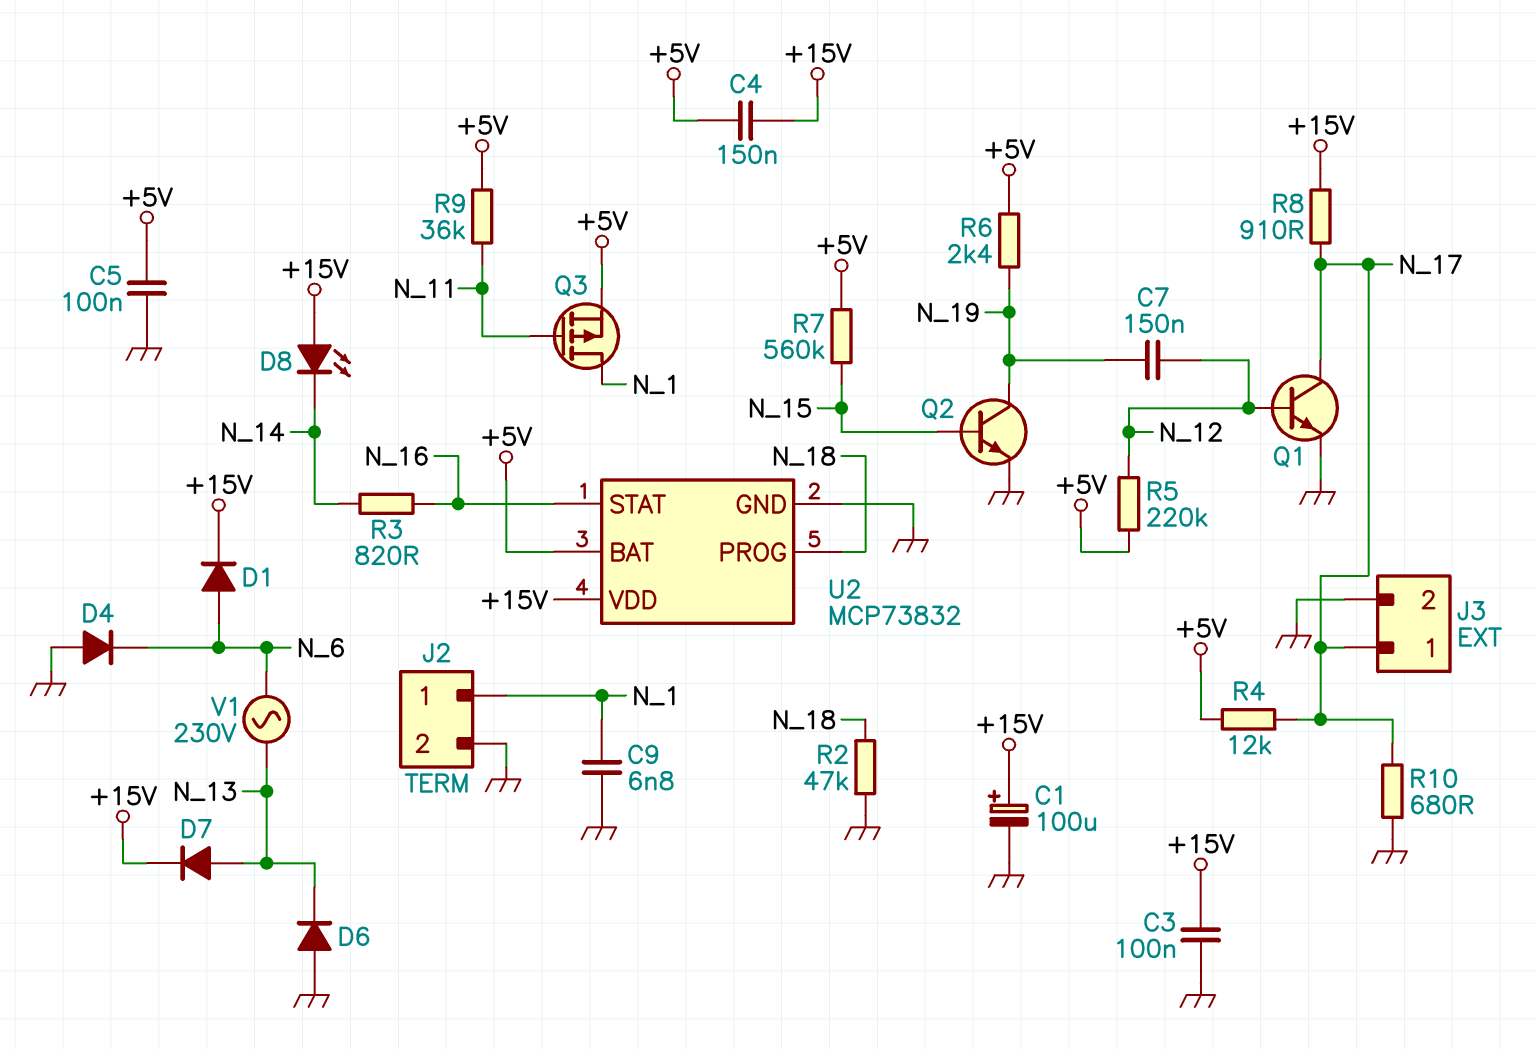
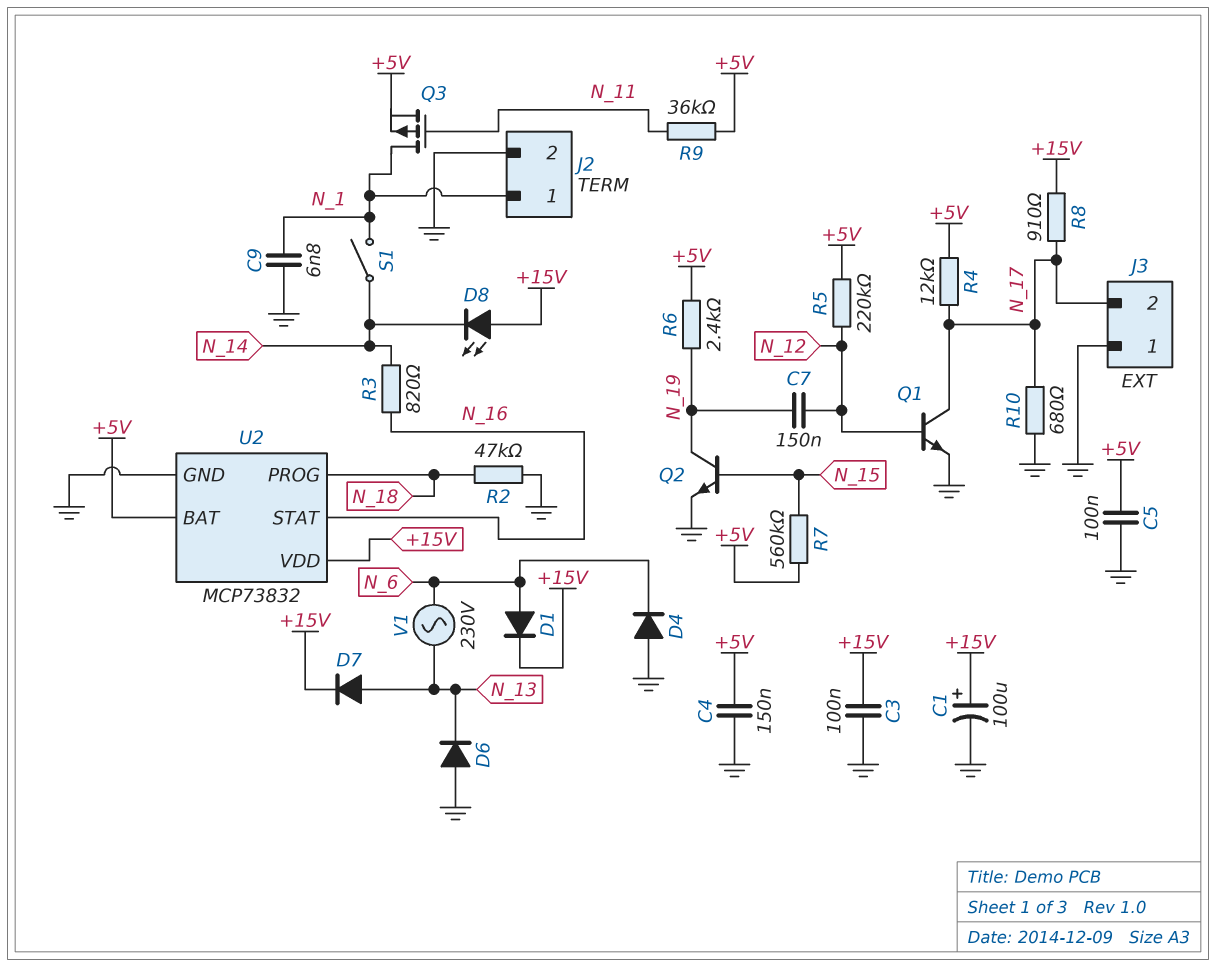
C4: 150nF (+5V, +15V) -> 150nF (+5V, GND)
J3 pin 1: N_17 -> GND
J3 pin 2: GND -> N_17
S1: none -> switch (N_1, N_14)

